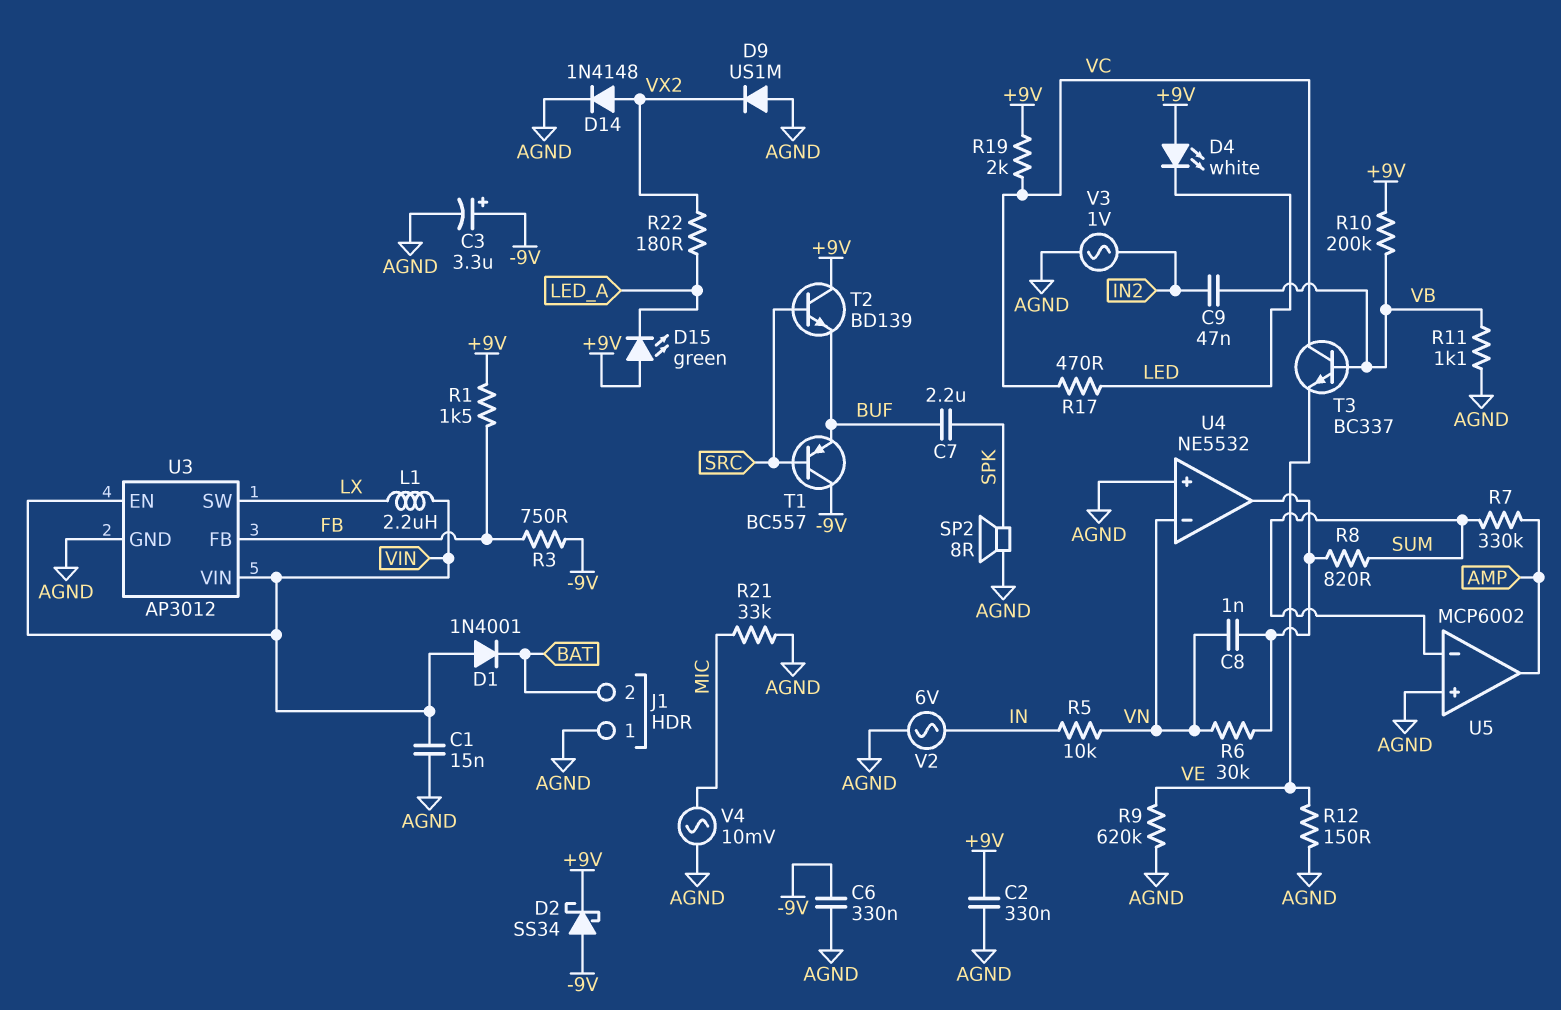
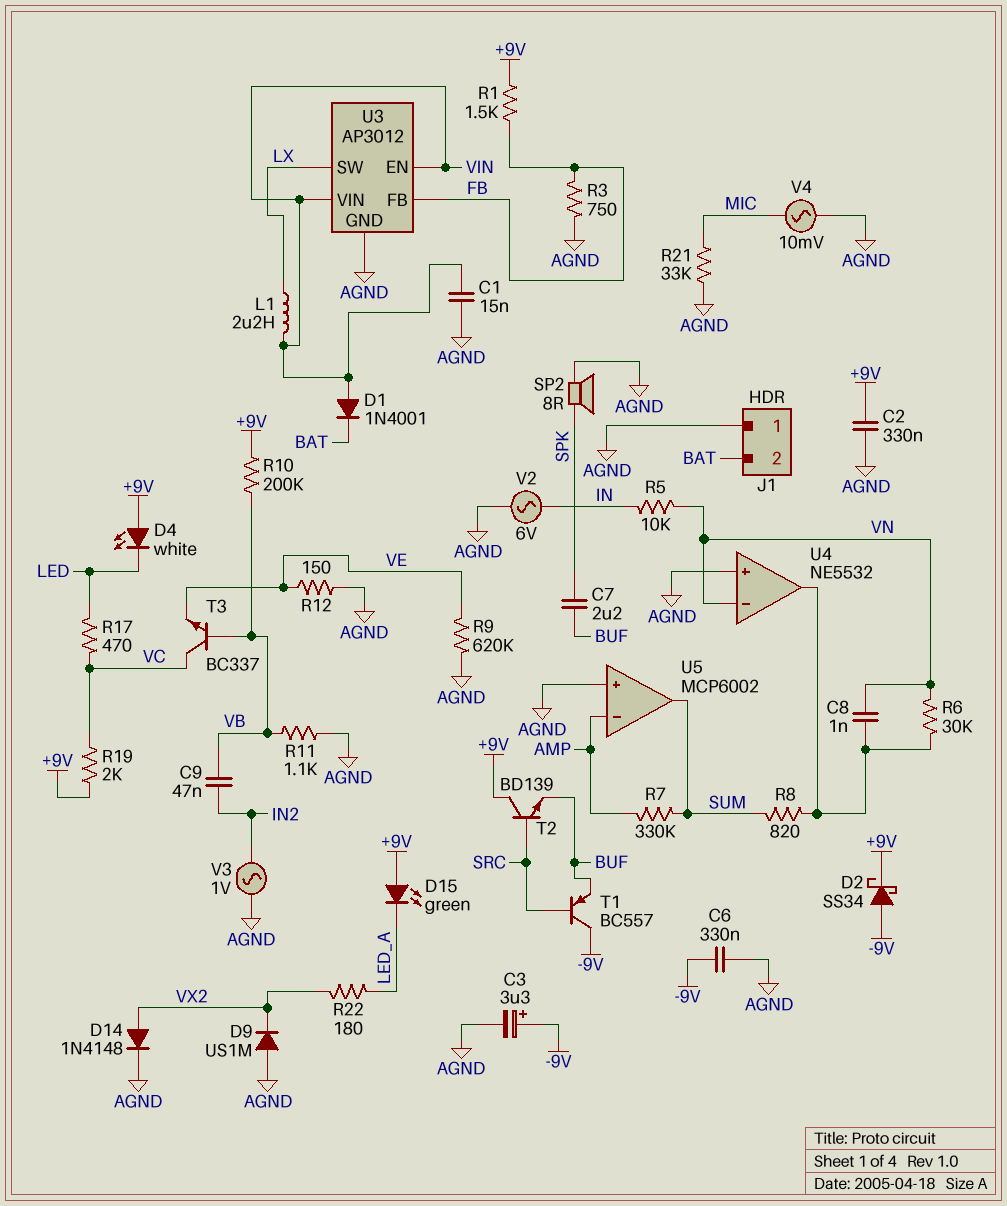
R3: 750 (-9V, FB) -> 750 (AGND, FB)
U5 pin in-: SUM -> AMP
U5 pin out: AMP -> SUM

